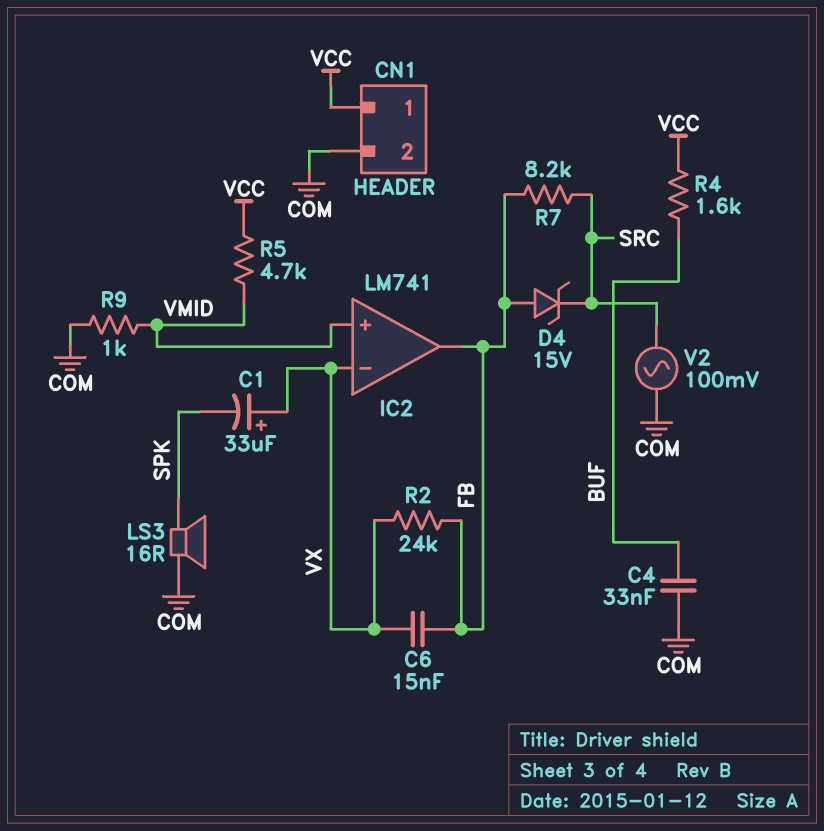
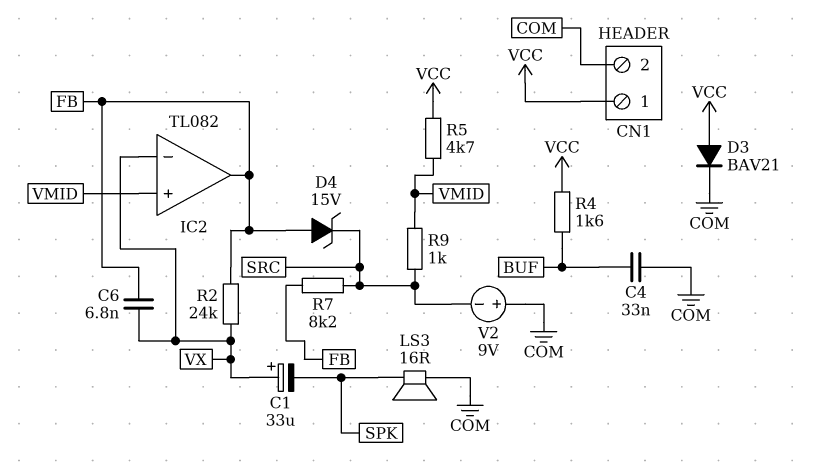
C6: 15nF (FB, VX) -> 6.8nF (FB, VX)
D3: none -> diode BAV21 (A VCC, K COM)
IC2: LM741 -> TL082
R9: 1k (COM, VMID) -> 1k (SRC, VMID)
V2: AC 100mV (COM, SRC) -> 9V (plus COM, minus SRC)

